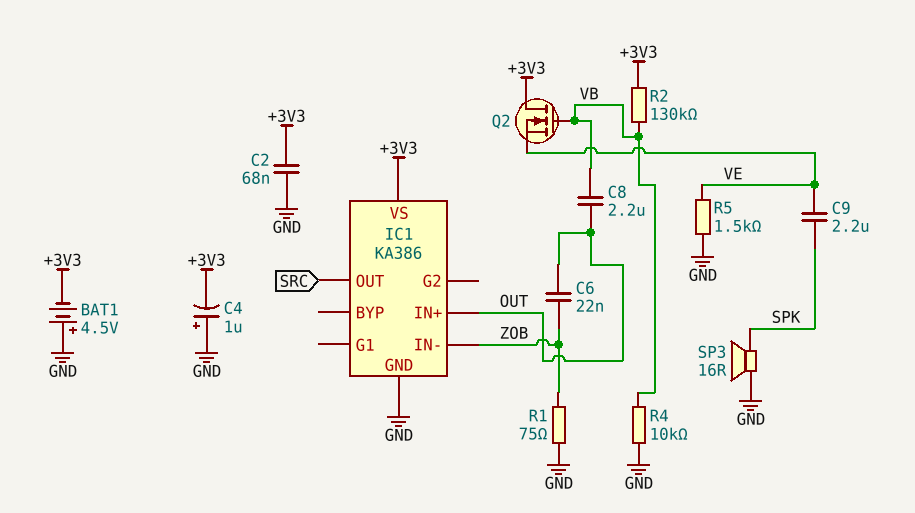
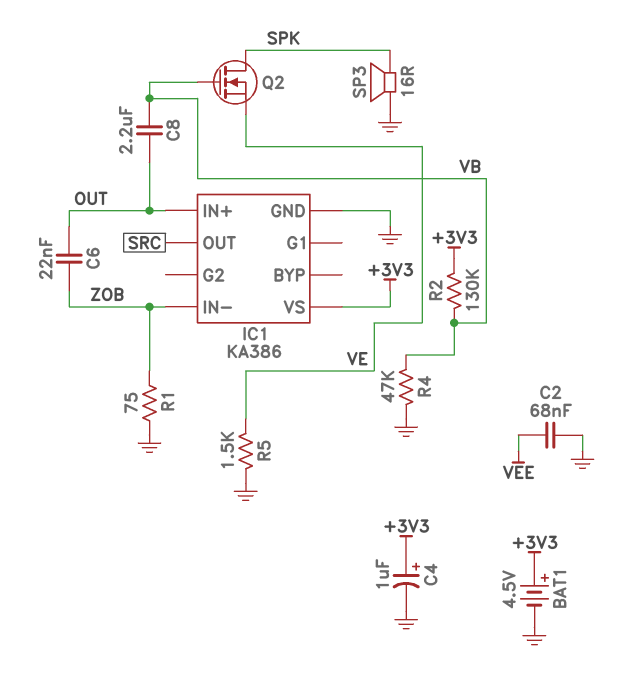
BAT1: 4.5V (plus GND, minus +3V3) -> 4.5V (plus +3V3, minus GND)
C2: 68nF (+3V3, GND) -> 68nF (GND, VEE)
C4: 1uF (plus GND, minus +3V3) -> 1uF (plus +3V3, minus GND)
C9: 2.2uF (SPK, VE) -> none
Q2: NMOS (G VB, D +3V3, S VE) -> NMOS (G VB, D SPK, S VE)
R4: 10k (GND, VB) -> 47k (GND, VB)

